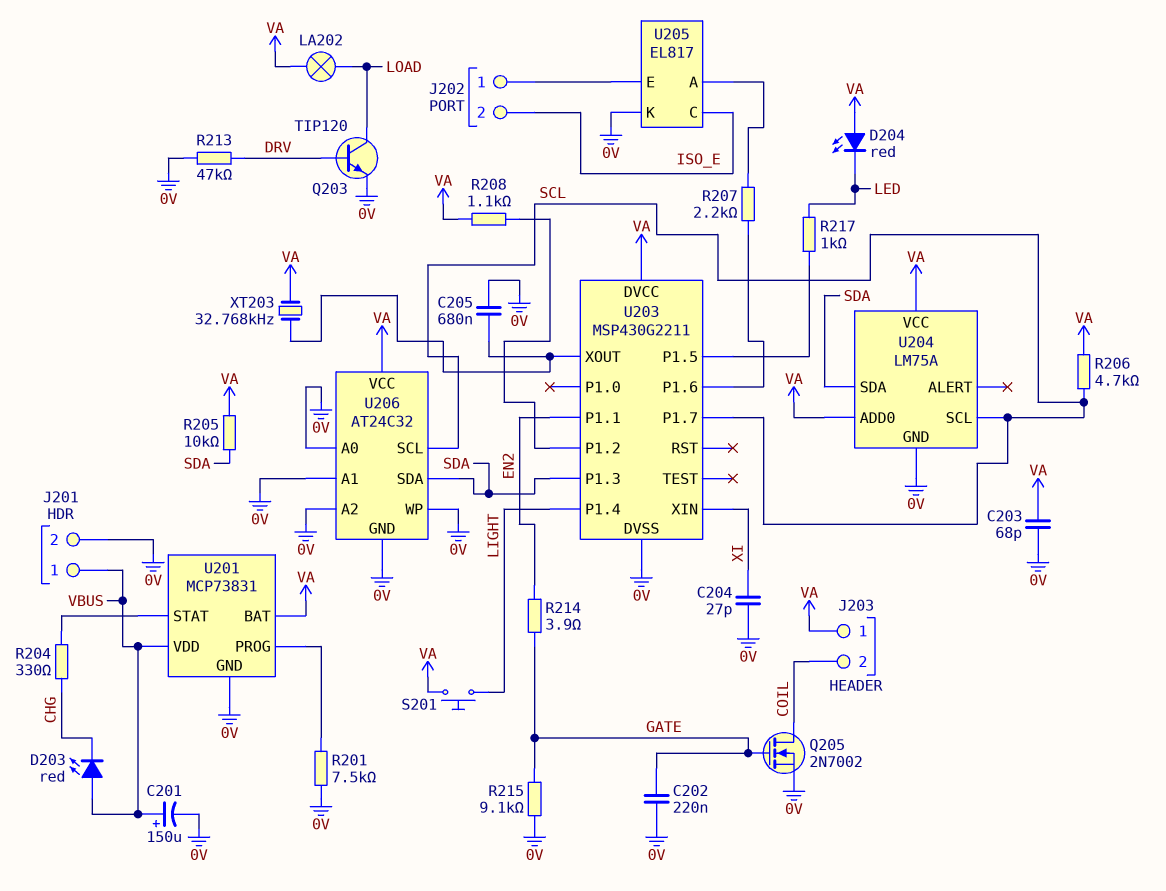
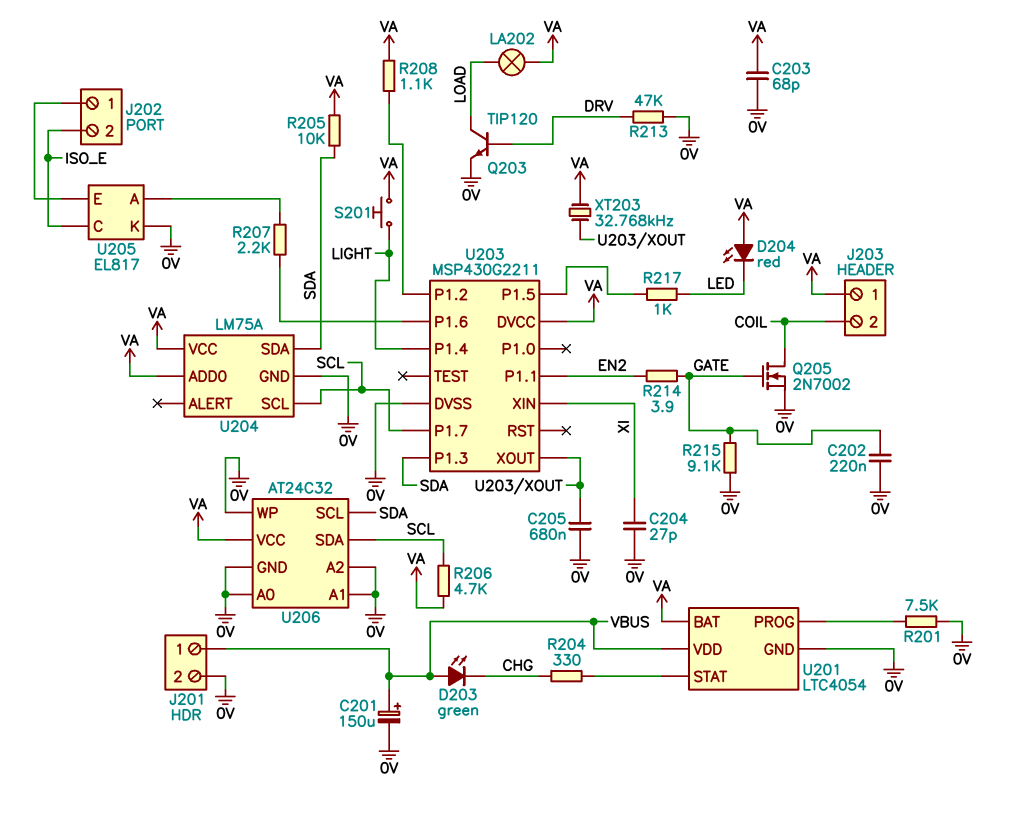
D203: LED red (A VBUS, K CHG) -> LED green (A VBUS, K CHG)
U201: MCP73831 -> LTC4054
U206 pin SCL: SCL -> SDA
U206 pin SDA: SDA -> SCL

